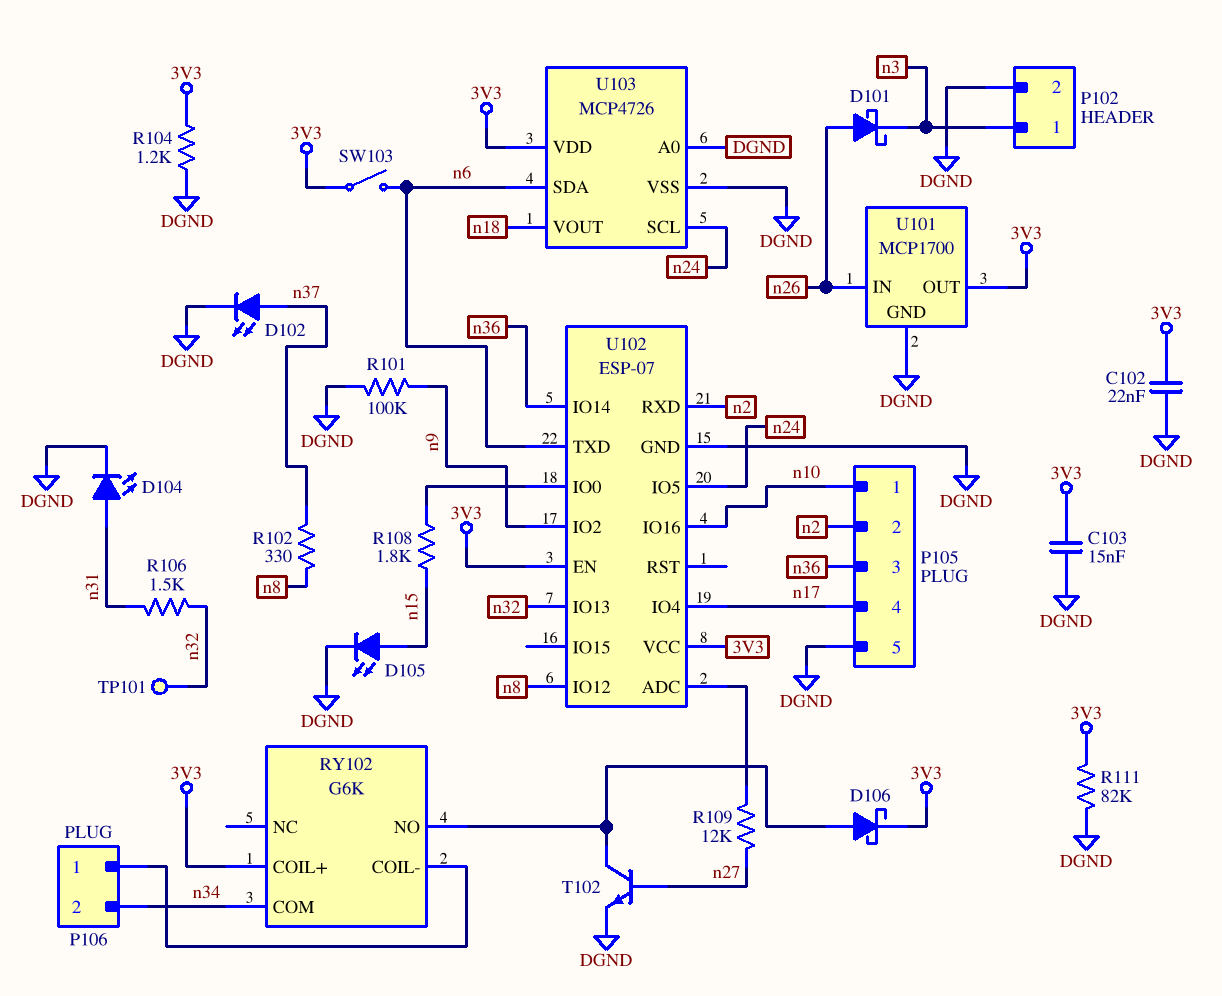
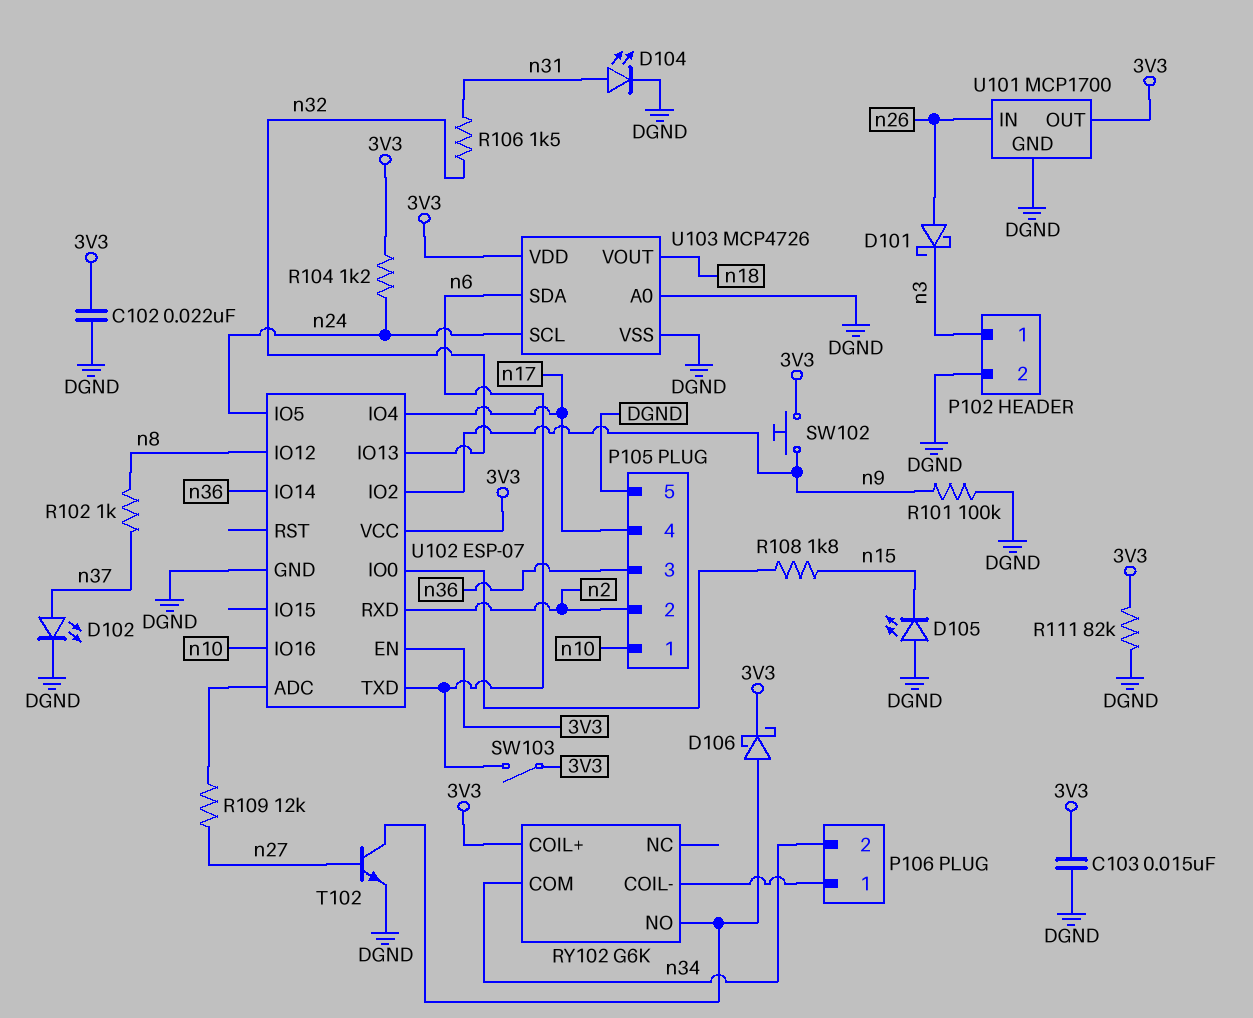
D105: LED (A n15, K DGND) -> LED (A DGND, K n15)
R102: 330 (n8, n37) -> 1k (n8, n37)
R104: 1.2k (3V3, DGND) -> 1.2k (3V3, n24)
SW102: none -> button (3V3, n9)
TP101: test point (n32) -> none

